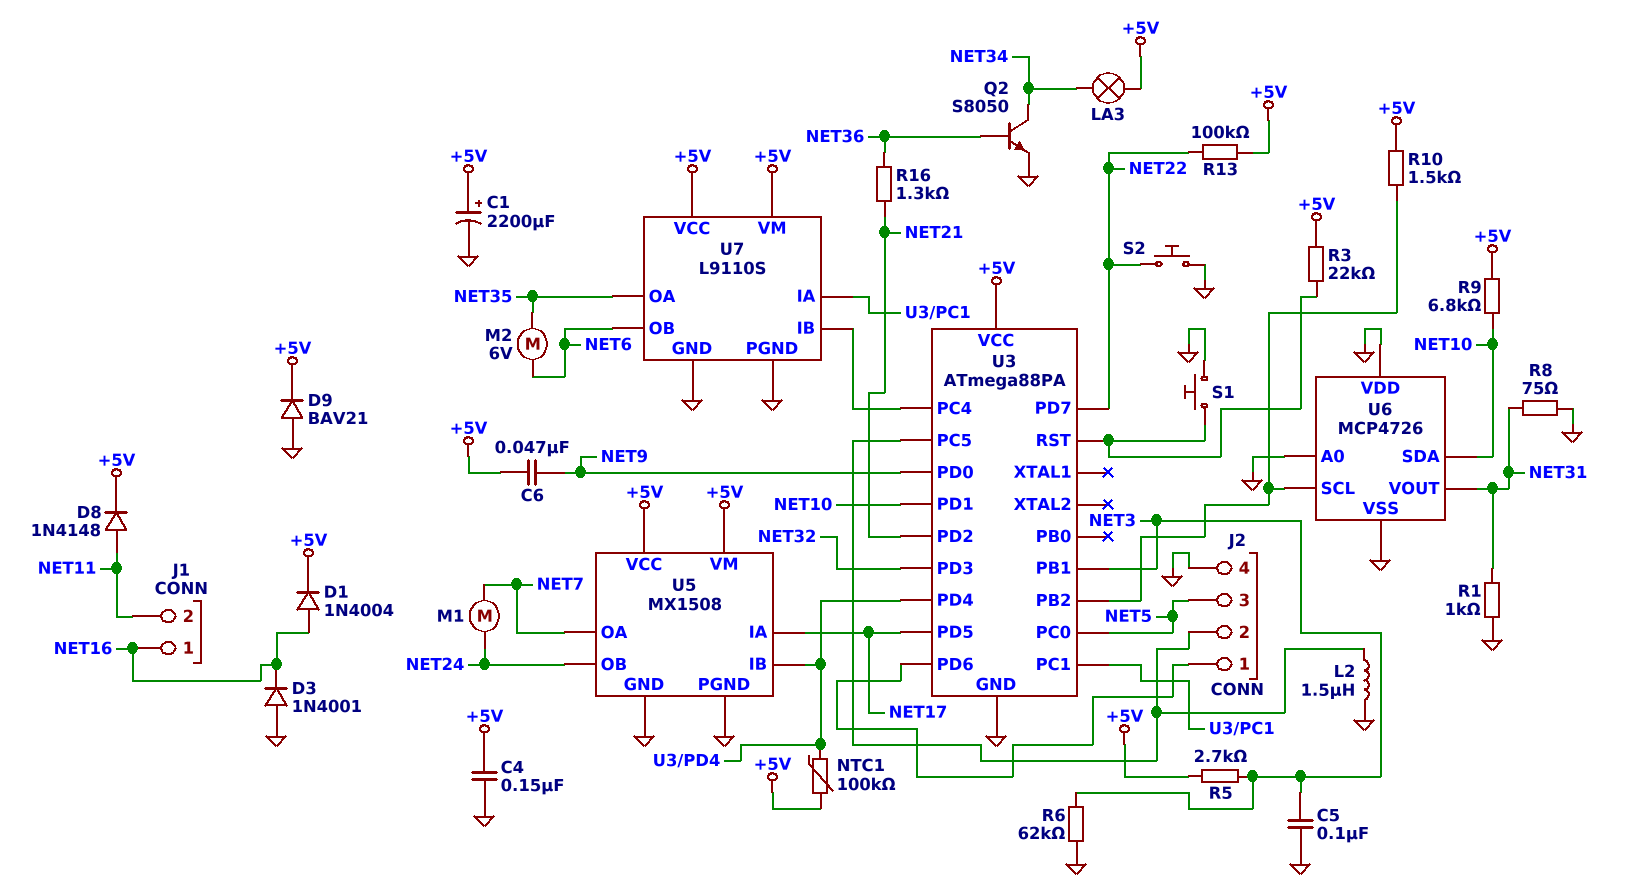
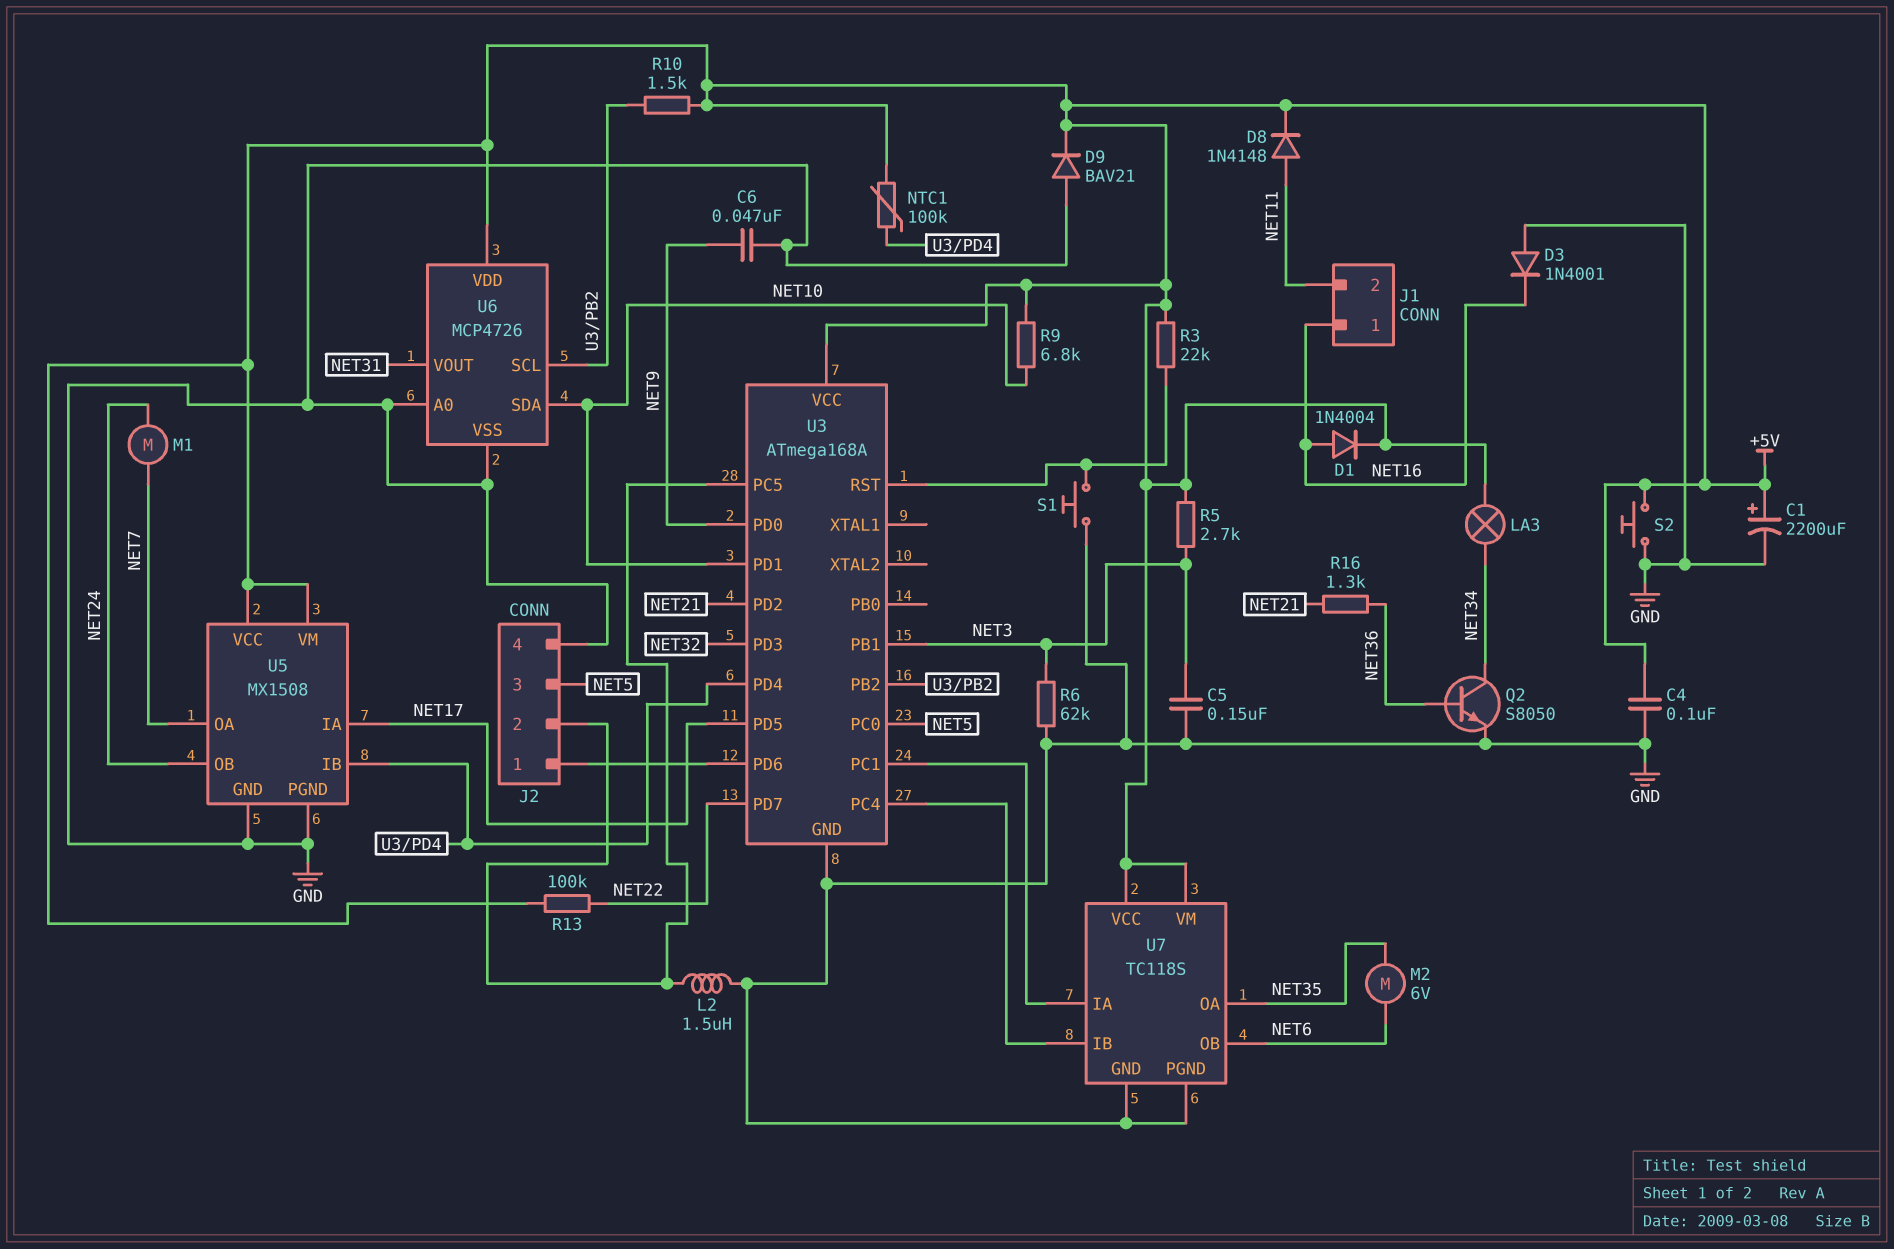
C4: 150nF (+5V, GND) -> 100nF (+5V, GND)
C5: 100nF (GND, NET3) -> 150nF (GND, NET3)
C6: 47nF (+5V, NET9) -> 47nF (GND, NET9)
R1: 1k (GND, NET31) -> none
R8: 75 (GND, NET31) -> none
S2: button (GND, NET22) -> button (+5V, GND)
U3: ATmega88PA -> ATmega168A
U6 pin VDD: GND -> +5V
U7: L9110S -> TC118S

